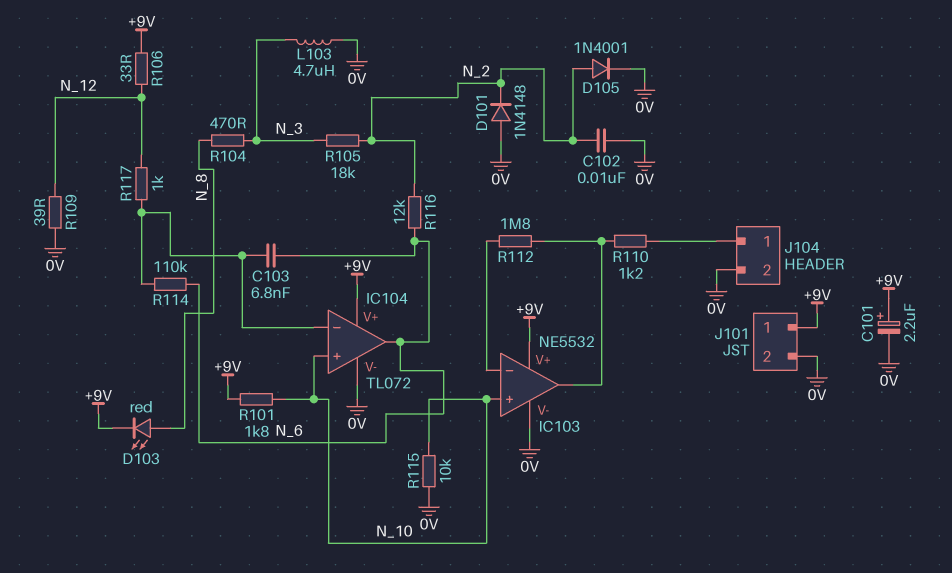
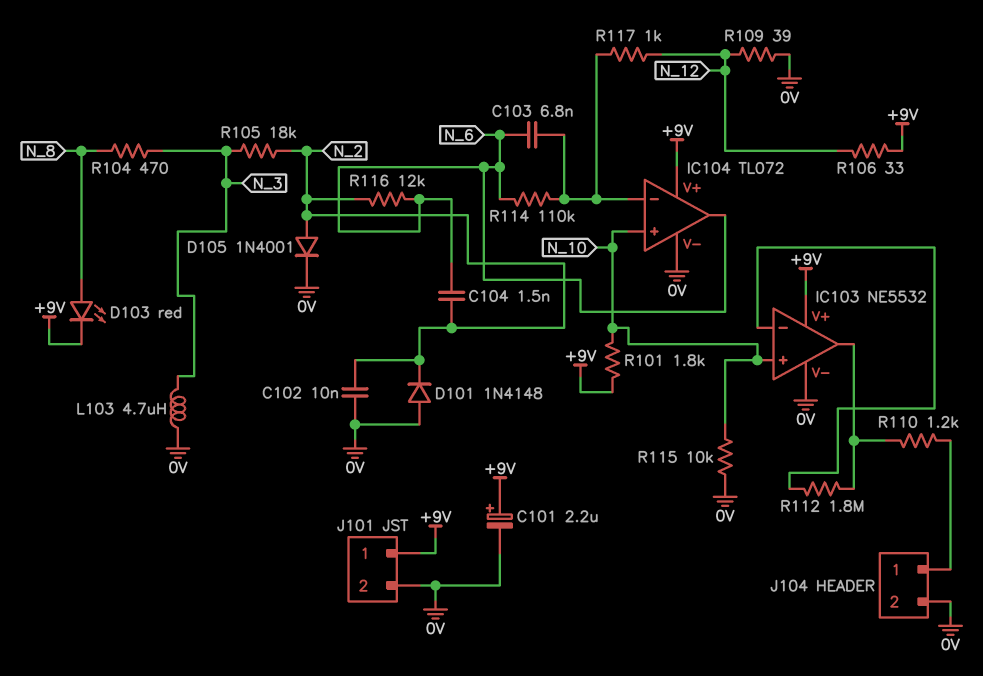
C104: none -> 1.5nF (N_2, N_6)

